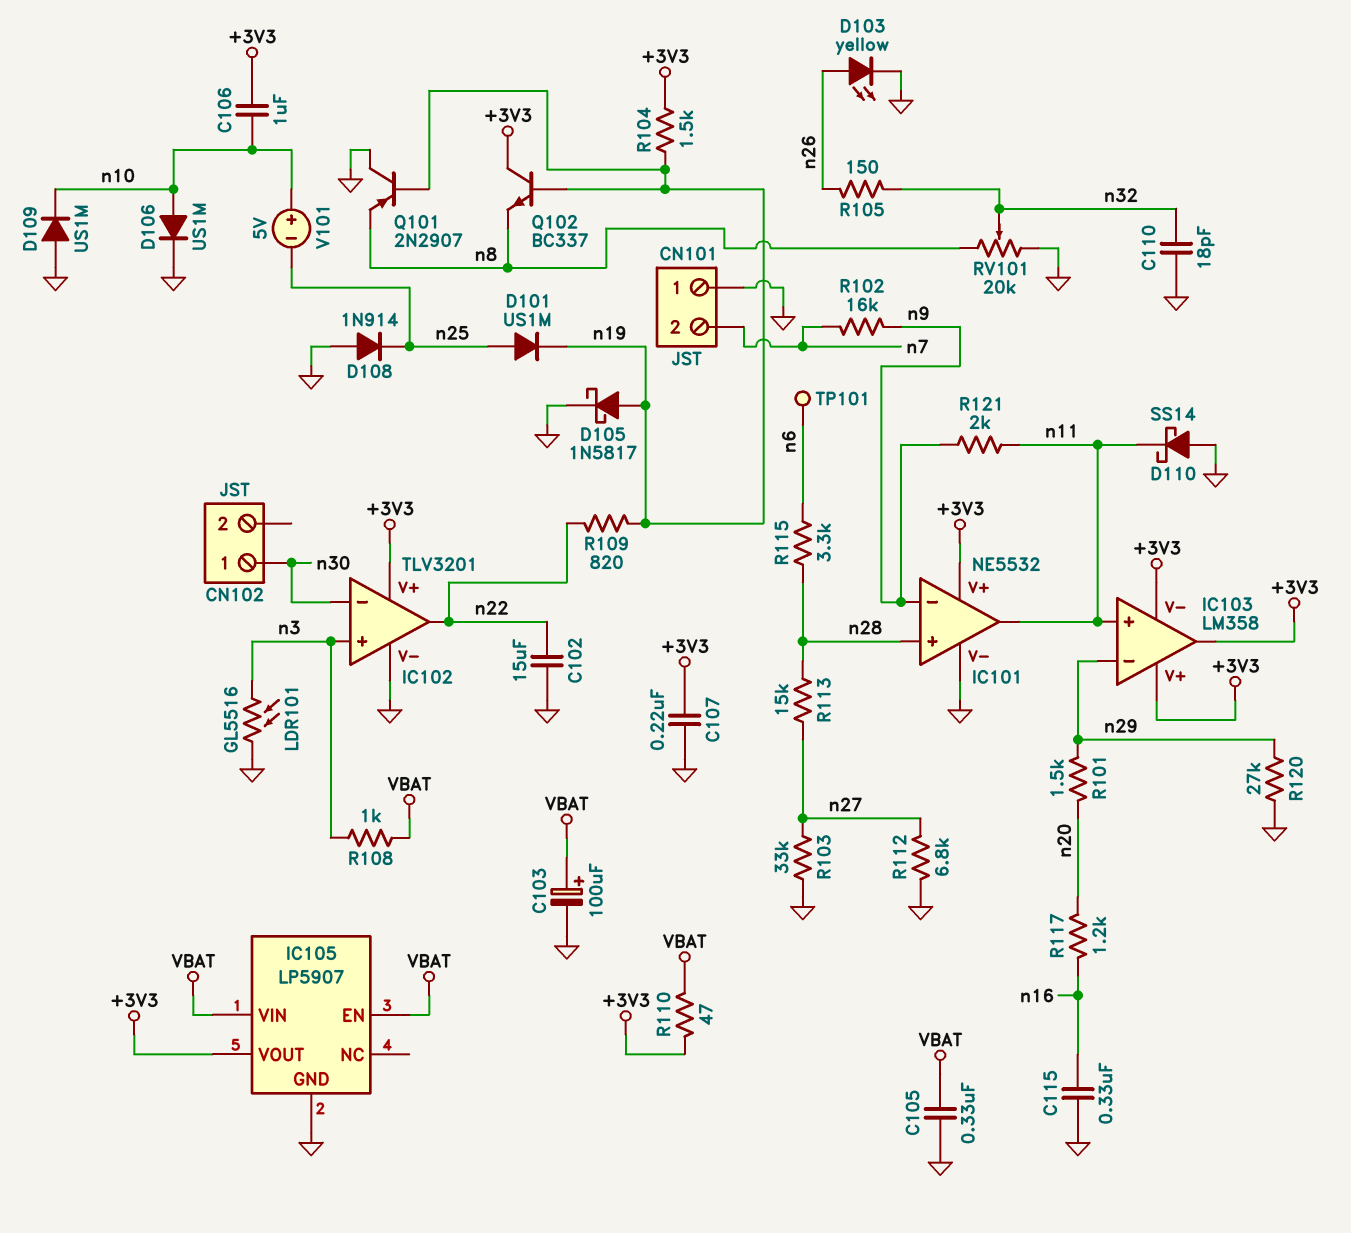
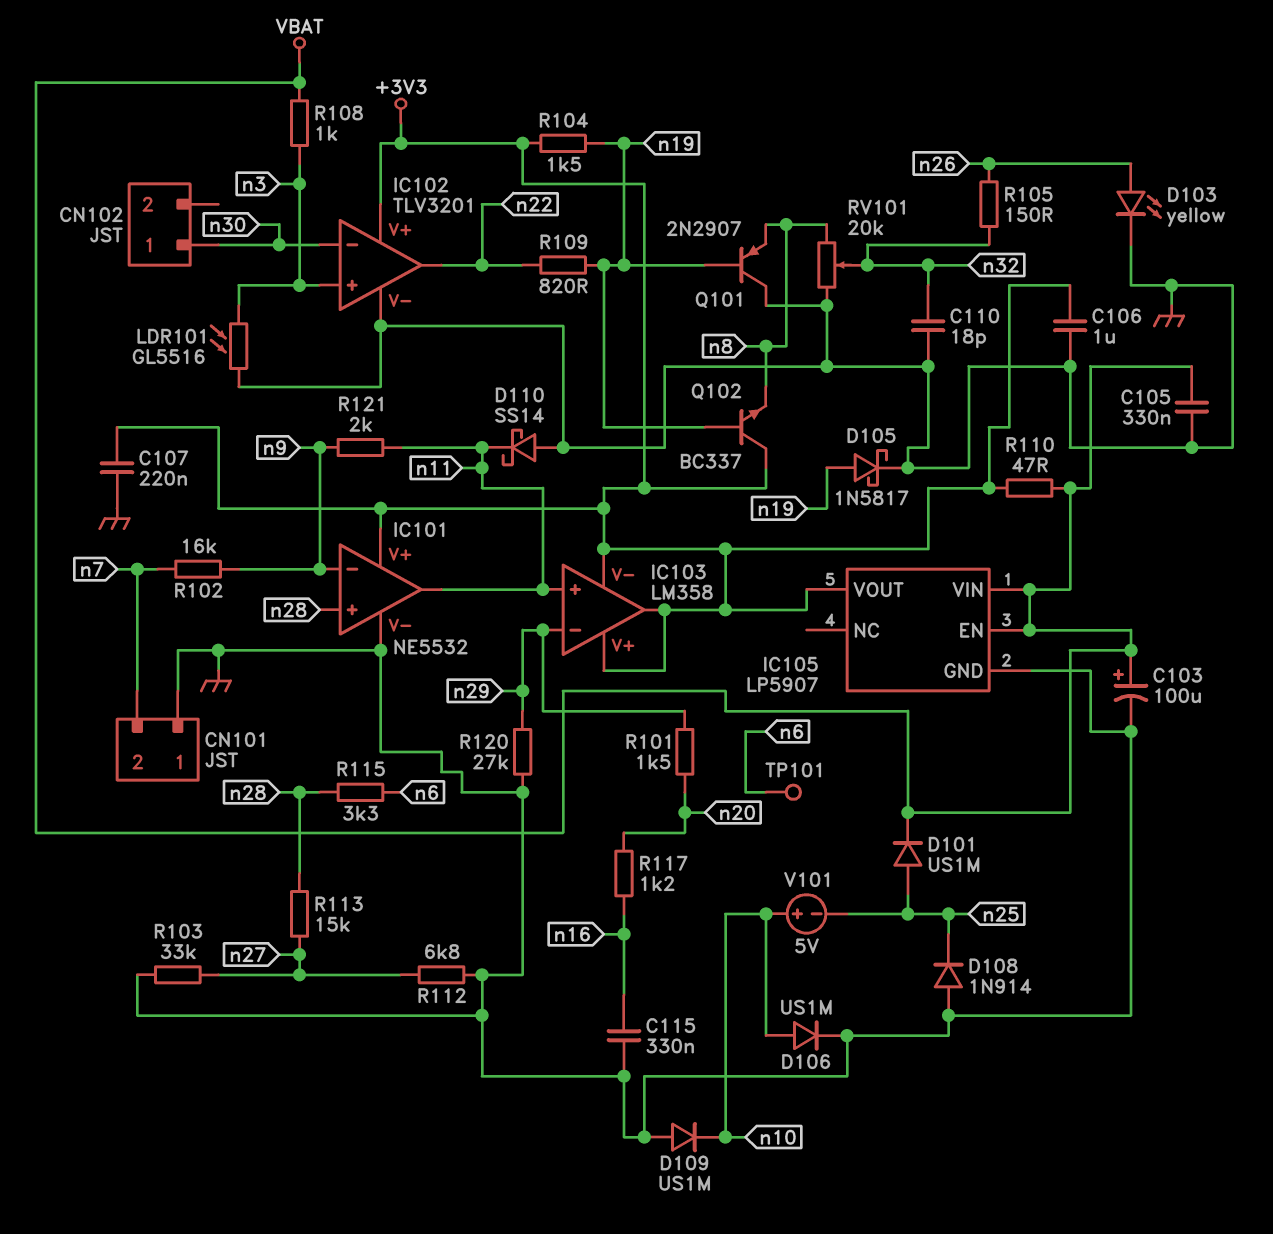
C102: 15uF (GND, n22) -> none
C106: 1uF (+3V3, n10) -> 1uF (+3V3, GND)
D101: diode US1M (A n25, K n19) -> diode US1M (A n25, K VBAT)

